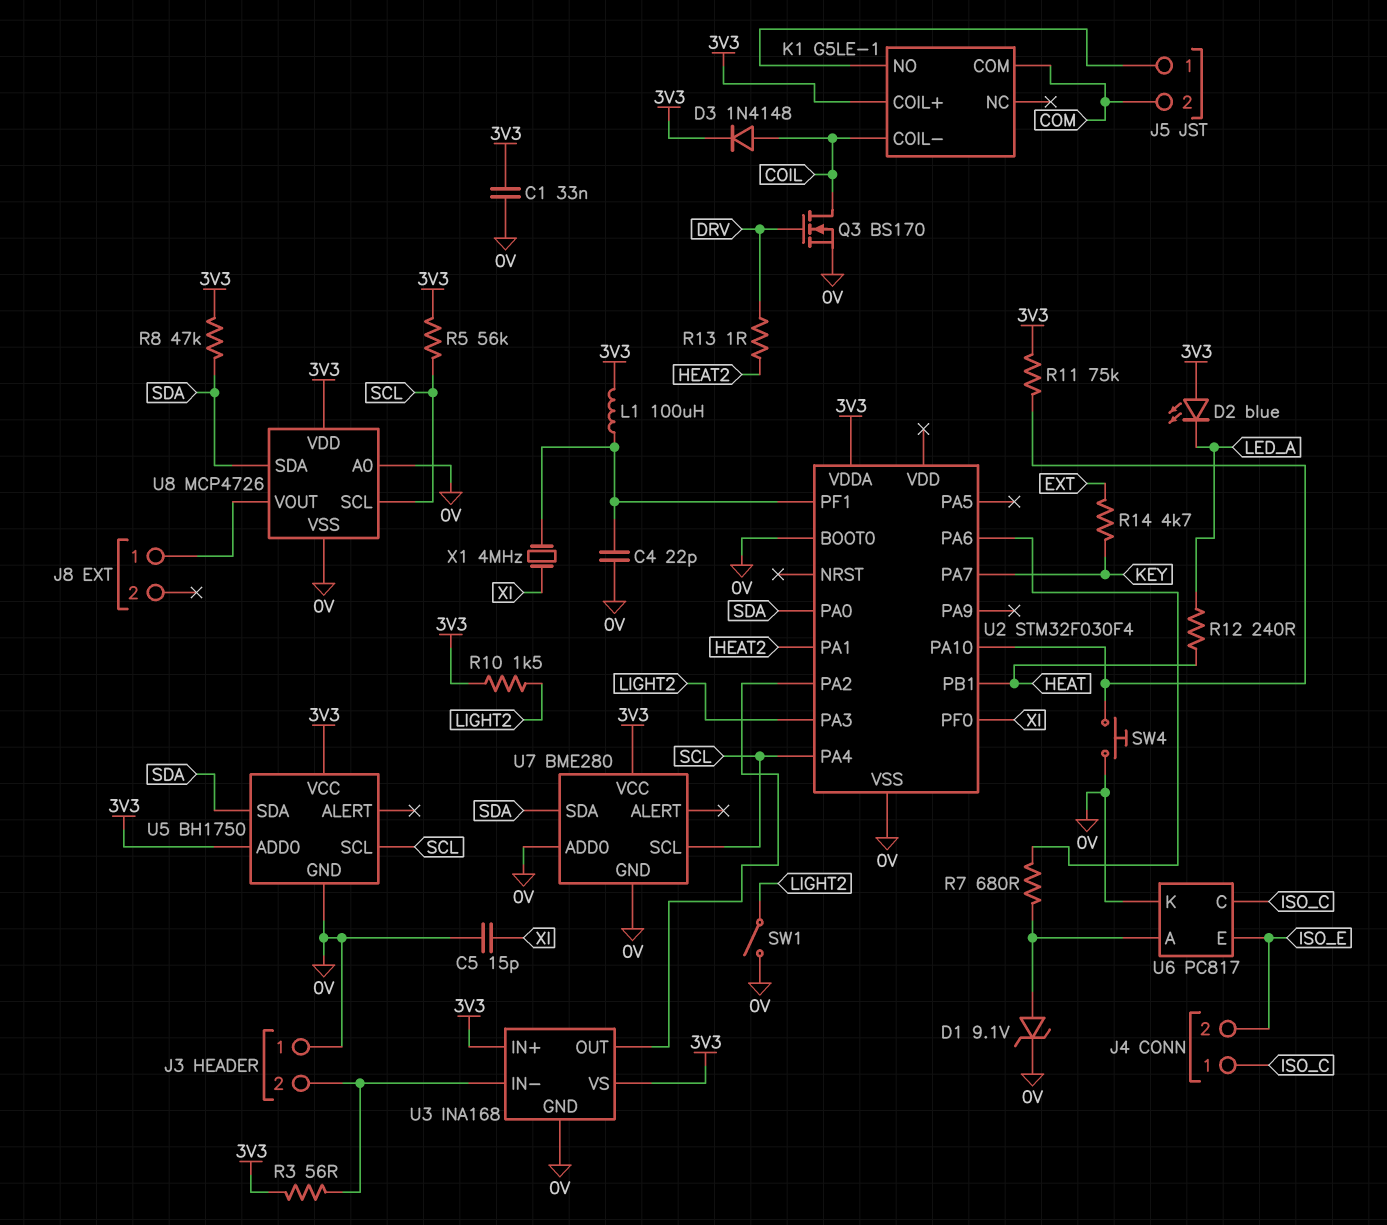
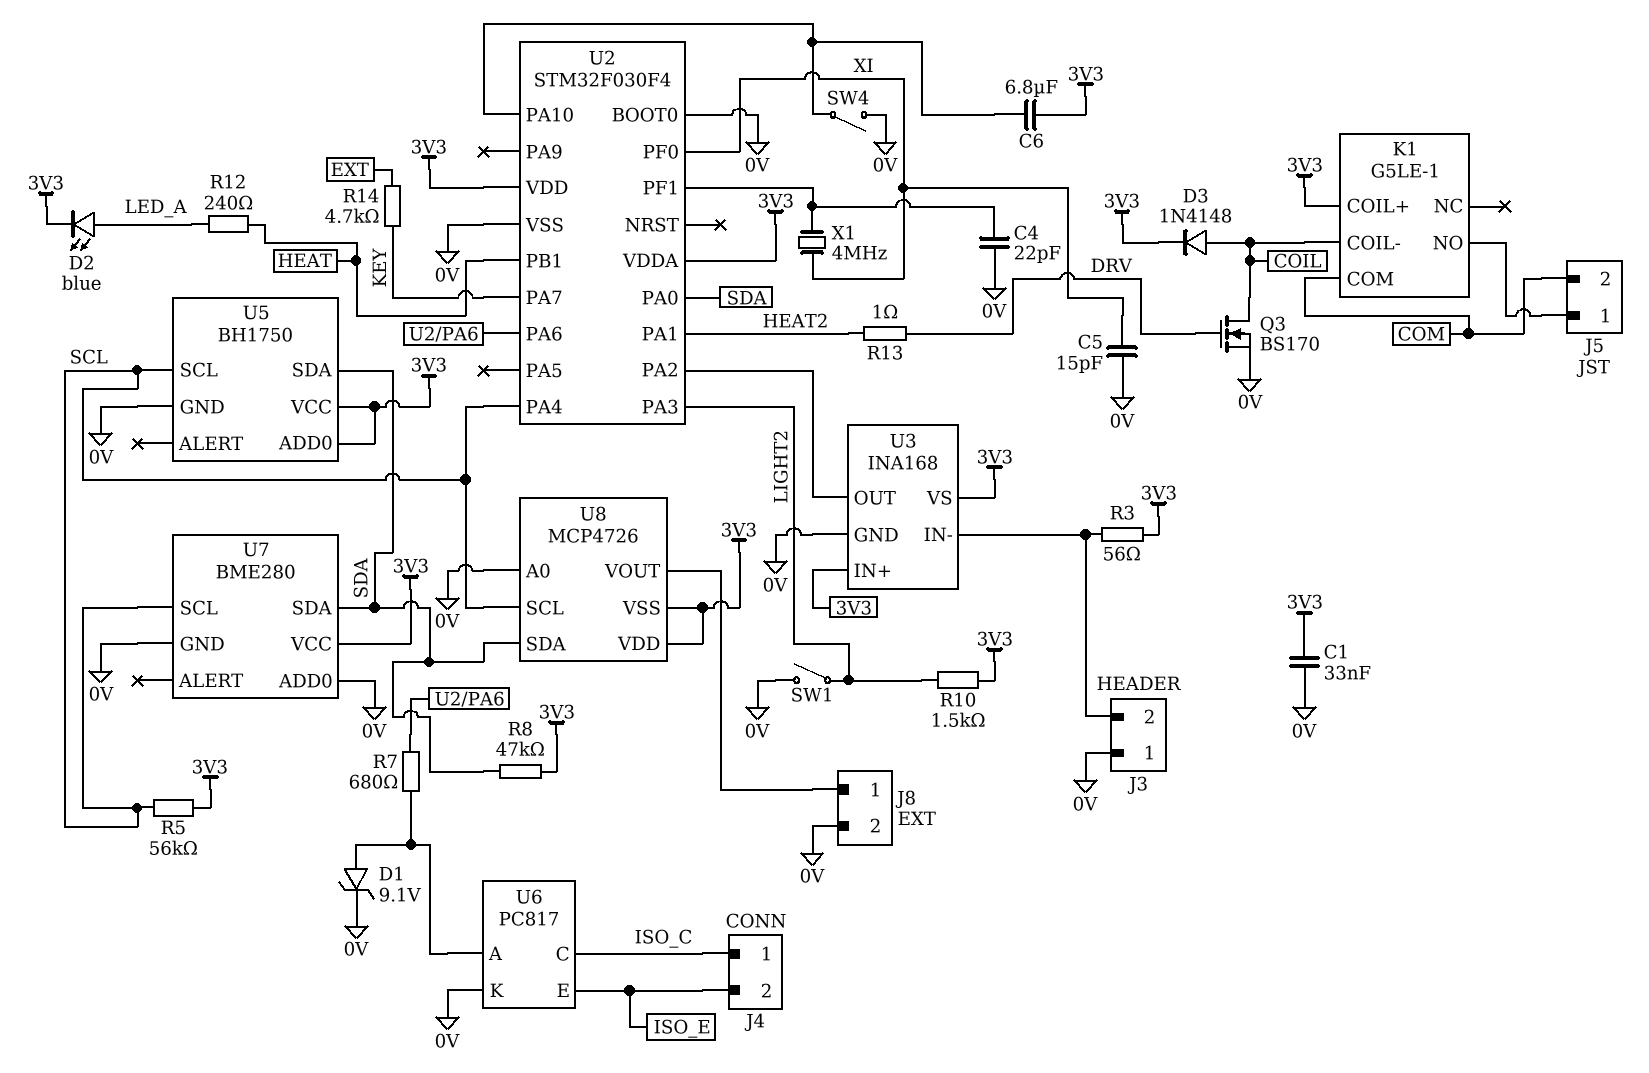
C6: none -> 6.8uF (3V3, U2/PA10)
D2: LED blue (A 3V3, K LED_A) -> LED blue (A LED_A, K 3V3)
J8 pin 2: none -> 0V
L1: 100uH (3V3, U2/PF1) -> none
R11: 75k (3V3, U2/PA10) -> none
SW4: button (0V, U2/PA10) -> switch (0V, U2/PA10)
U2 pin VDD: none -> 3V3
U8 pin VSS: 0V -> 3V3

